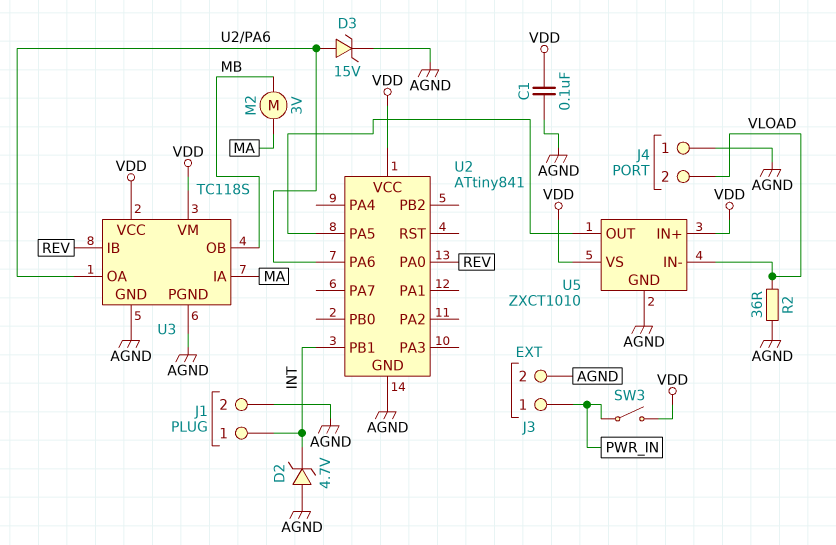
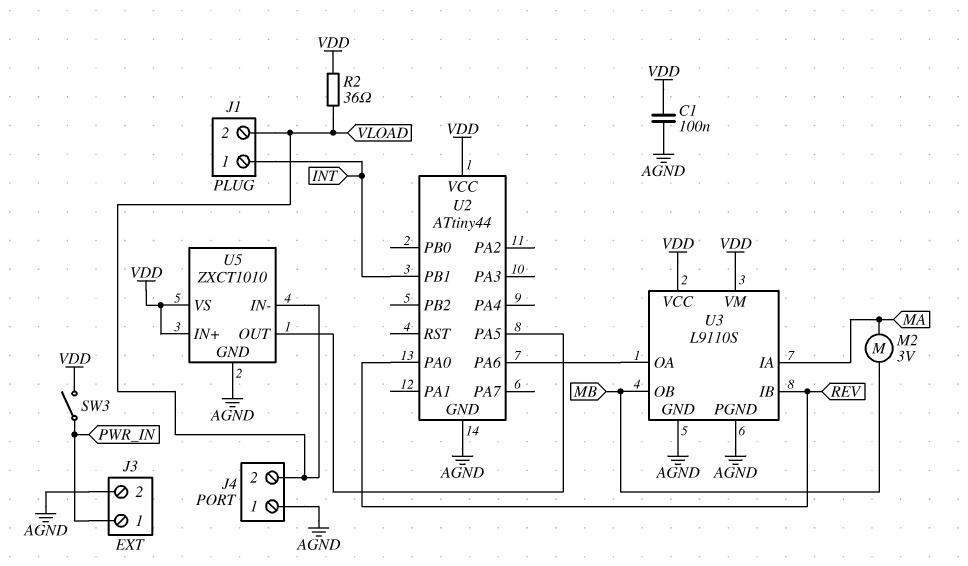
D2: zener 4.7V (A AGND, K INT) -> none
D3: zener 15V (A U2/PA6, K AGND) -> none
J1 pin 2: AGND -> VLOAD
R2: 36 (AGND, VLOAD) -> 36 (VDD, VLOAD)
U2: ATtiny841 -> ATtiny44
U3: TC118S -> L9110S

